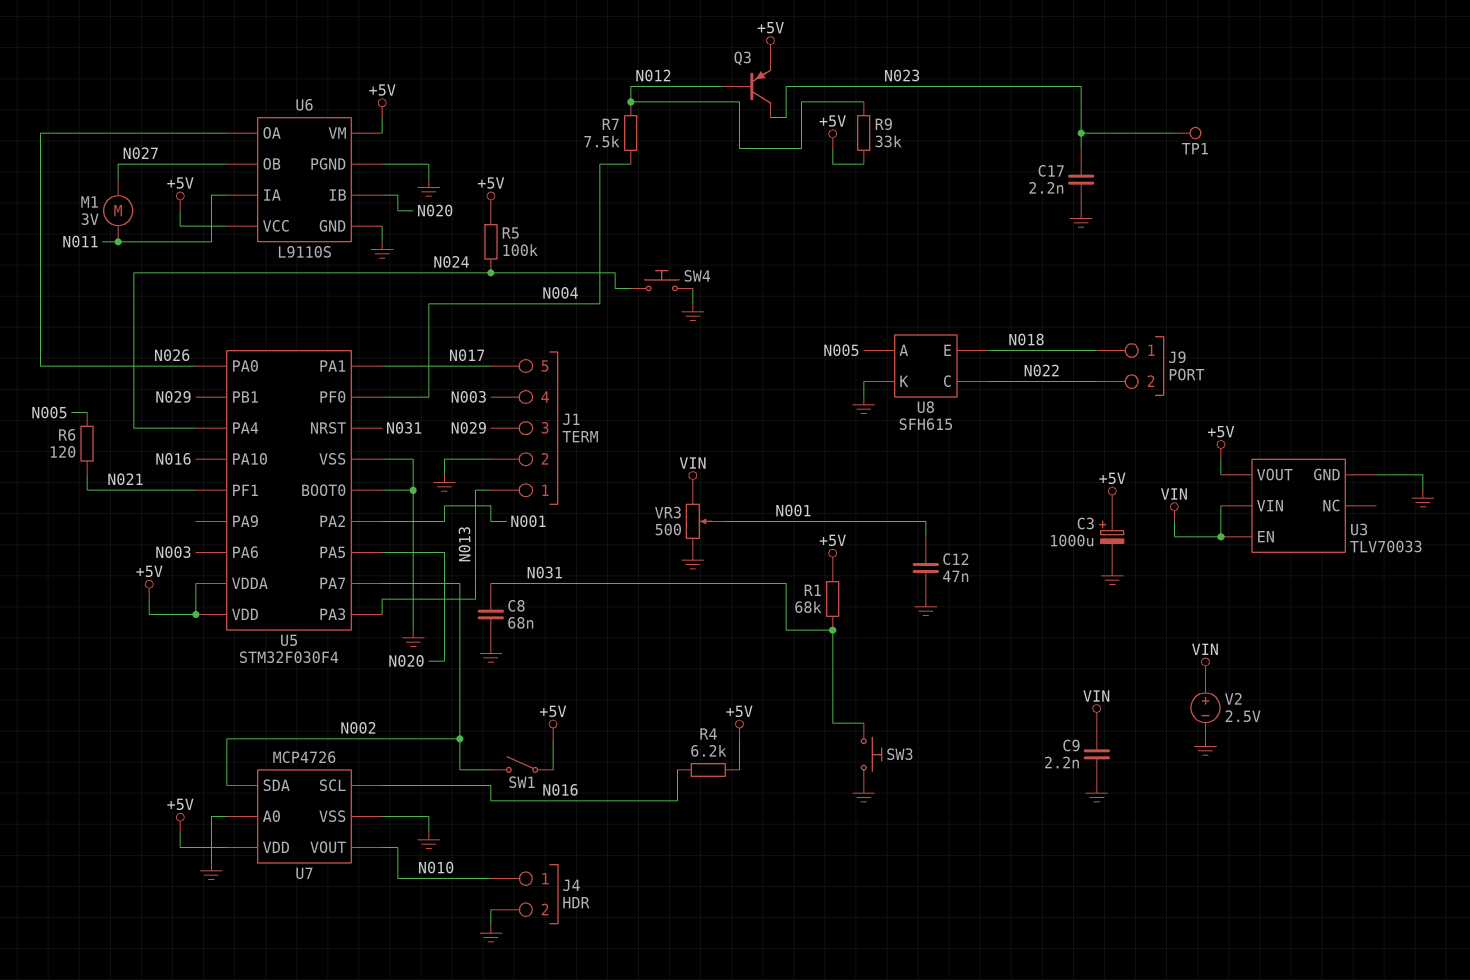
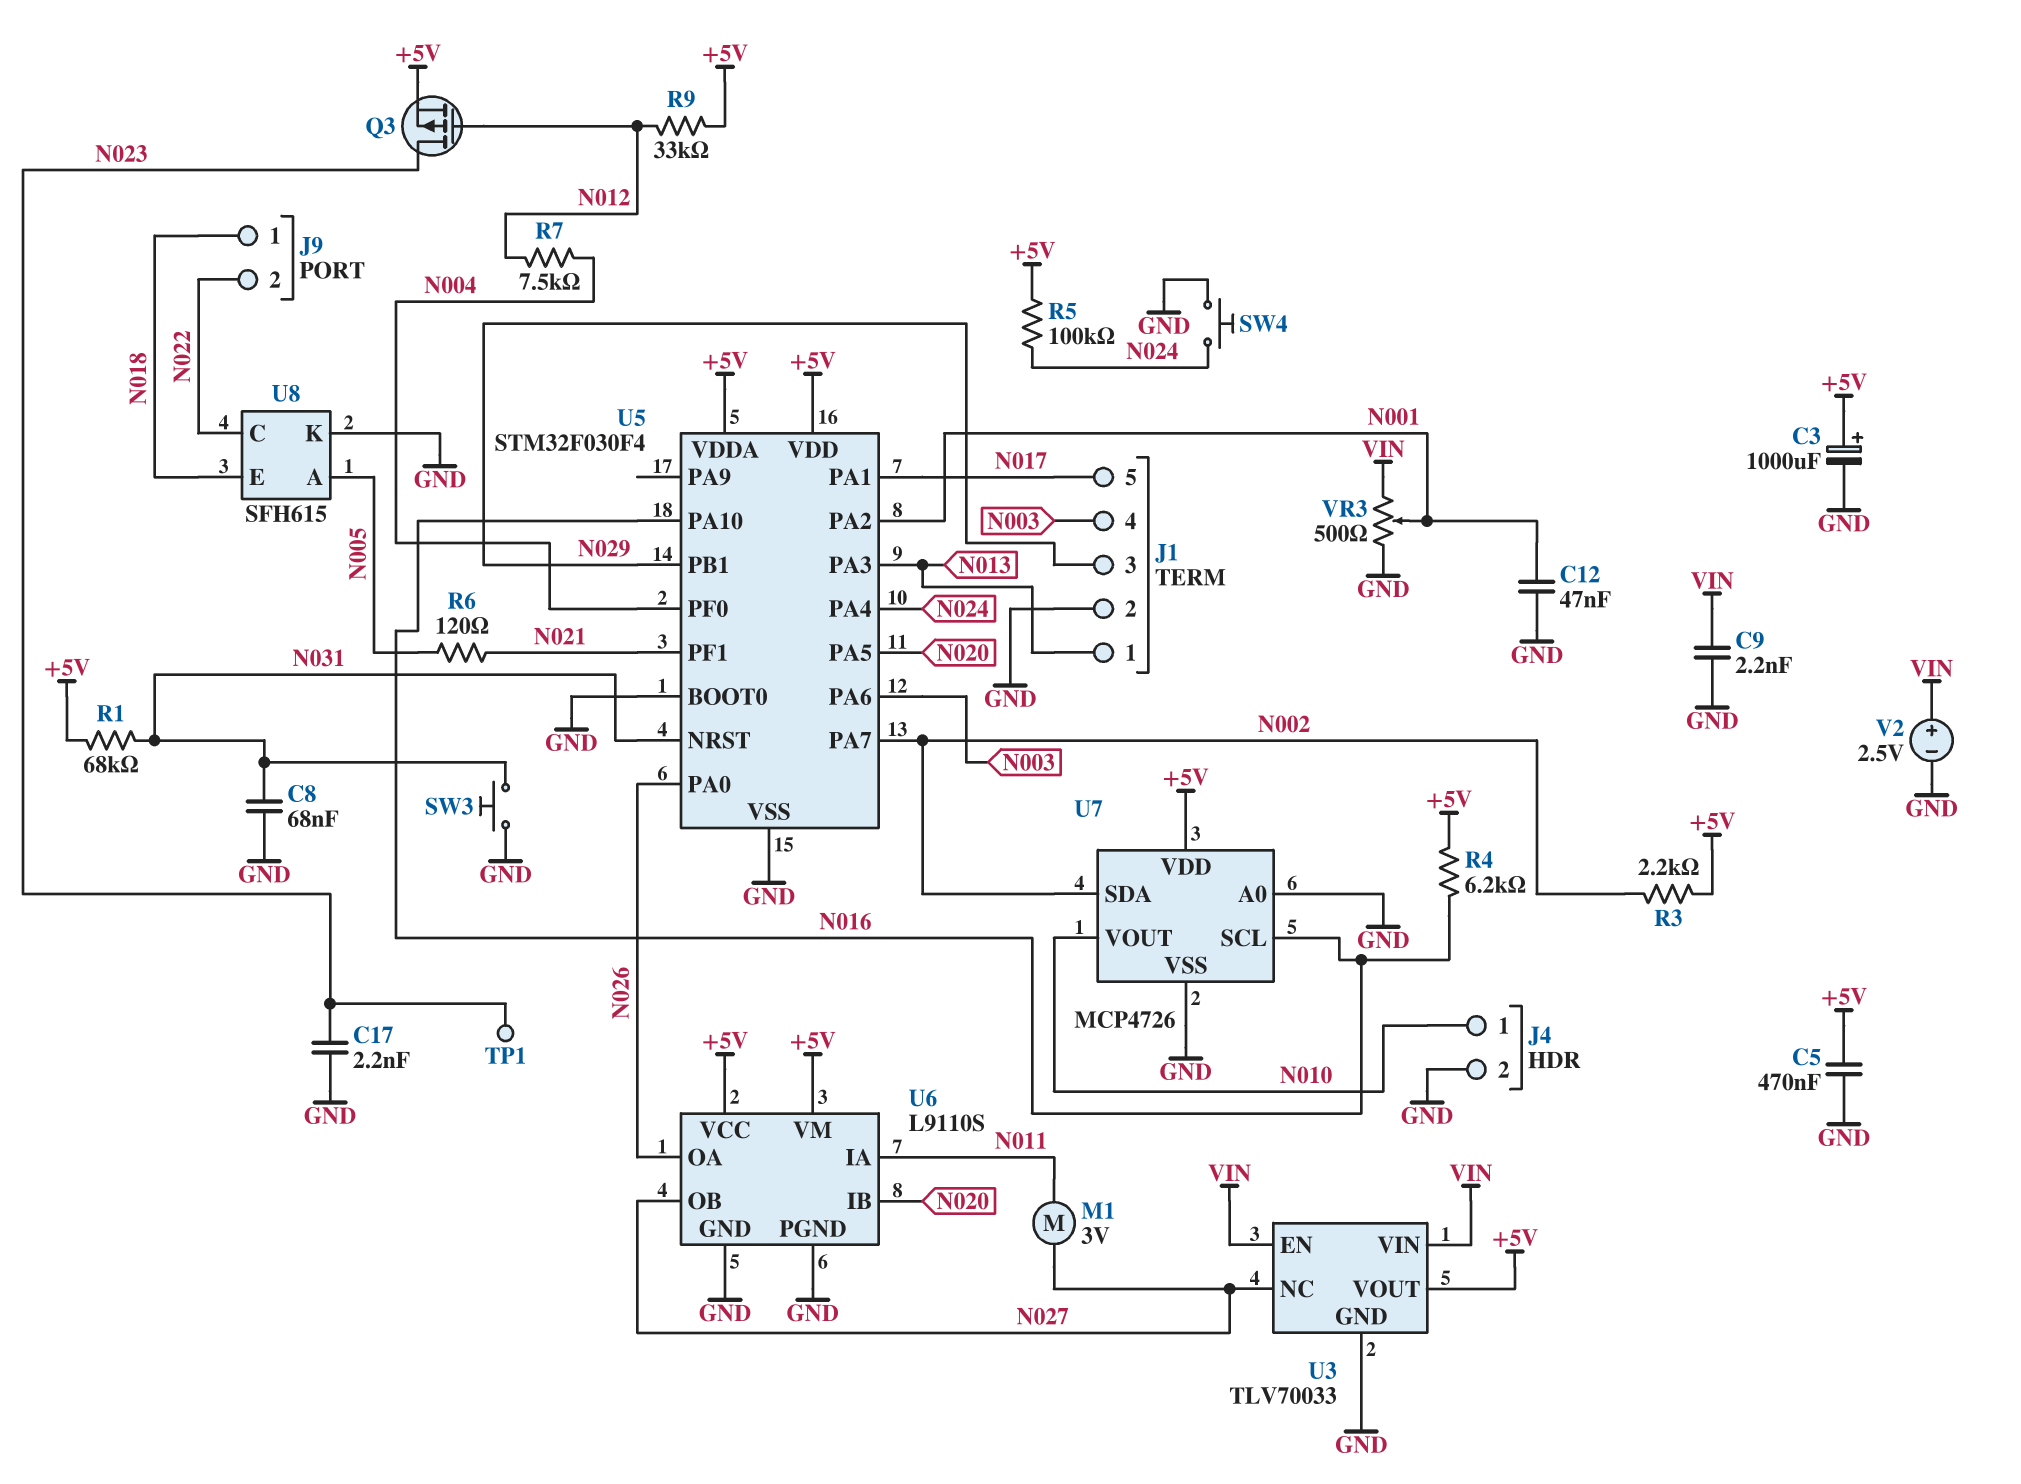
C5: none -> 470nF (+5V, GND)
Q3: PNP (B N012, C N023, E +5V) -> PMOS (G N012, D N023, S +5V)
R3: none -> 2.2k (+5V, N002)
SW1: switch (+5V, N002) -> none
U3 pin NC: none -> N027

